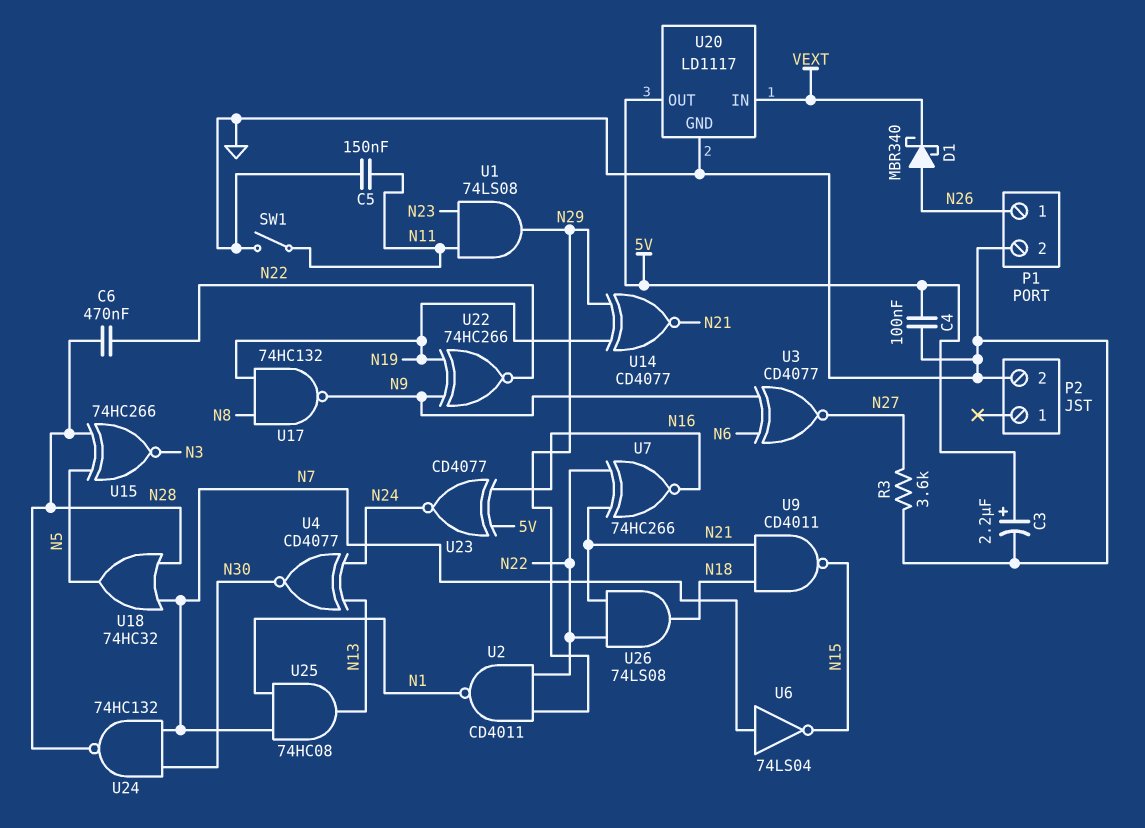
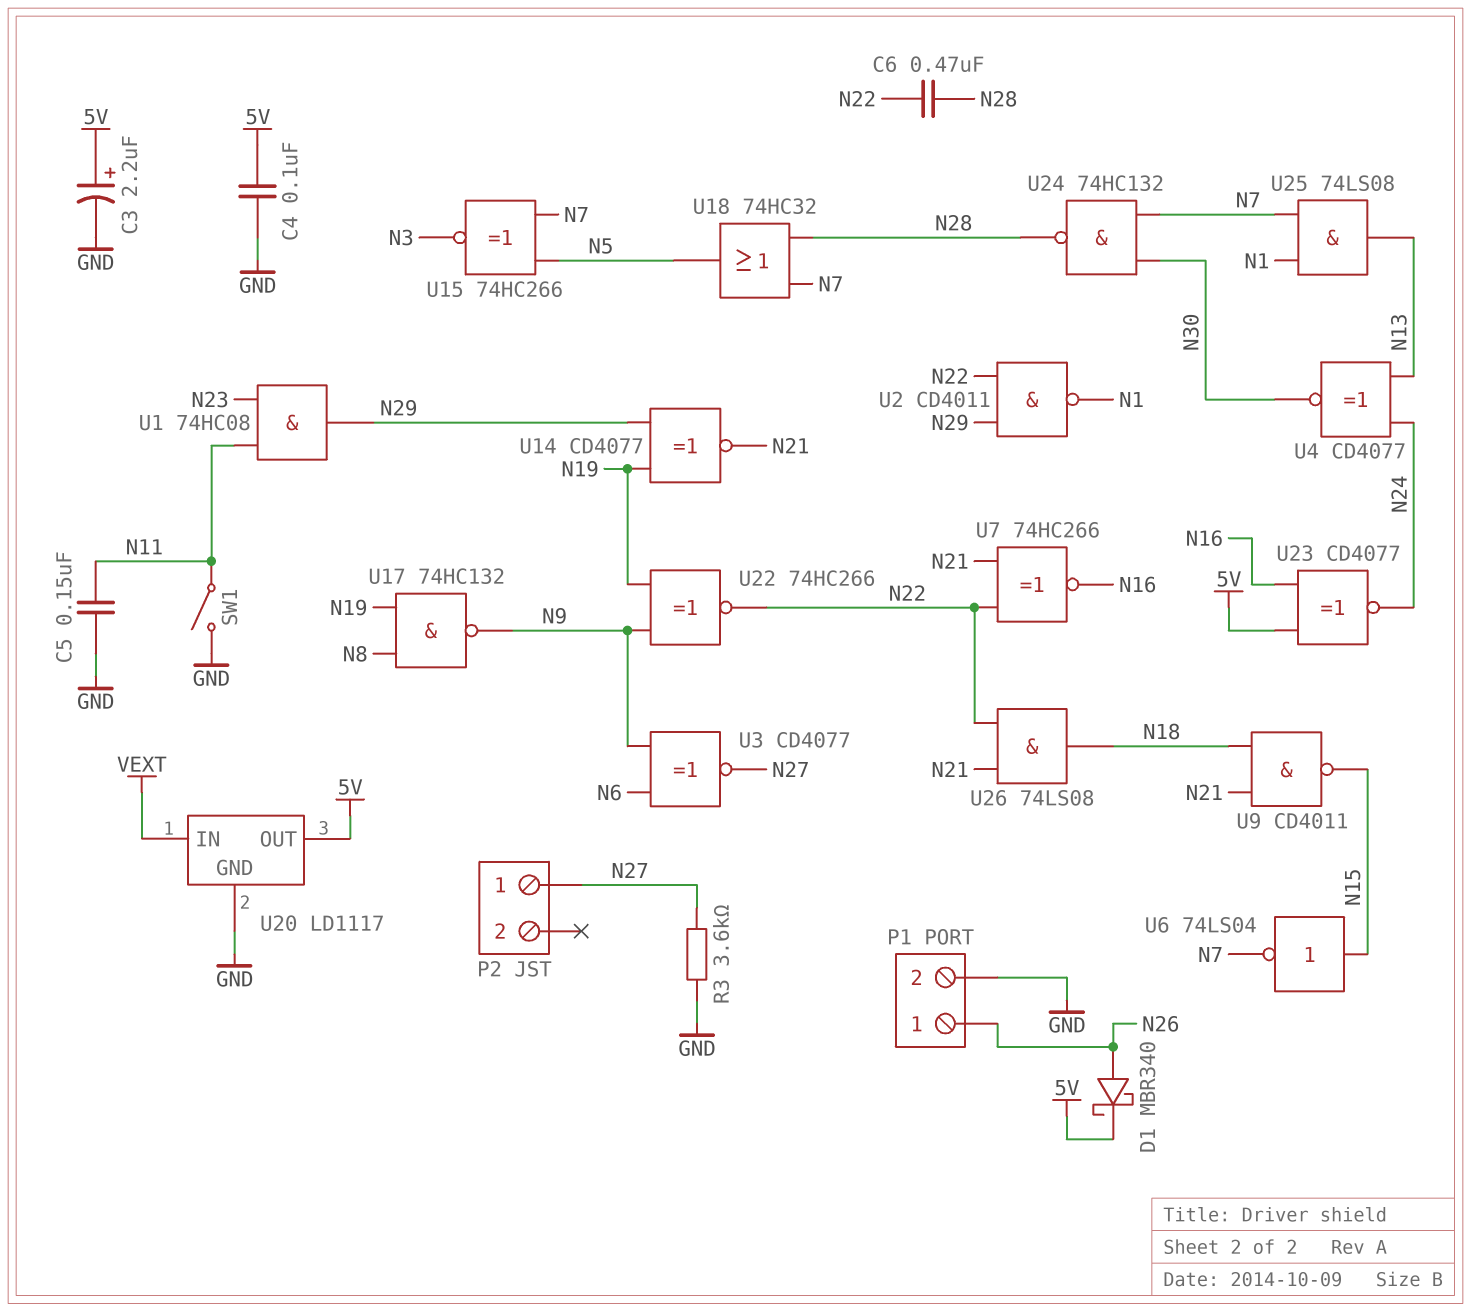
D1: schottky MBR340 (A N26, K VEXT) -> schottky MBR340 (A N26, K 5V)
P2 pin 1: none -> N27
P2 pin 2: GND -> none
U1: AND 74LS08 (in N11, in N23, out N29) -> AND 74HC08 (in N11, in N23, out N29)
U6: NOT 74LS04 (in N7, out N15) -> NOT 74LS04 (in N15, out N7)
U15: XNOR 74HC266 (in N5, in N28, out N3) -> XNOR 74HC266 (in N5, in N7, out N3)
U25: AND 74HC08 (in N1, in N7, out N13) -> AND 74LS08 (in N1, in N7, out N13)

